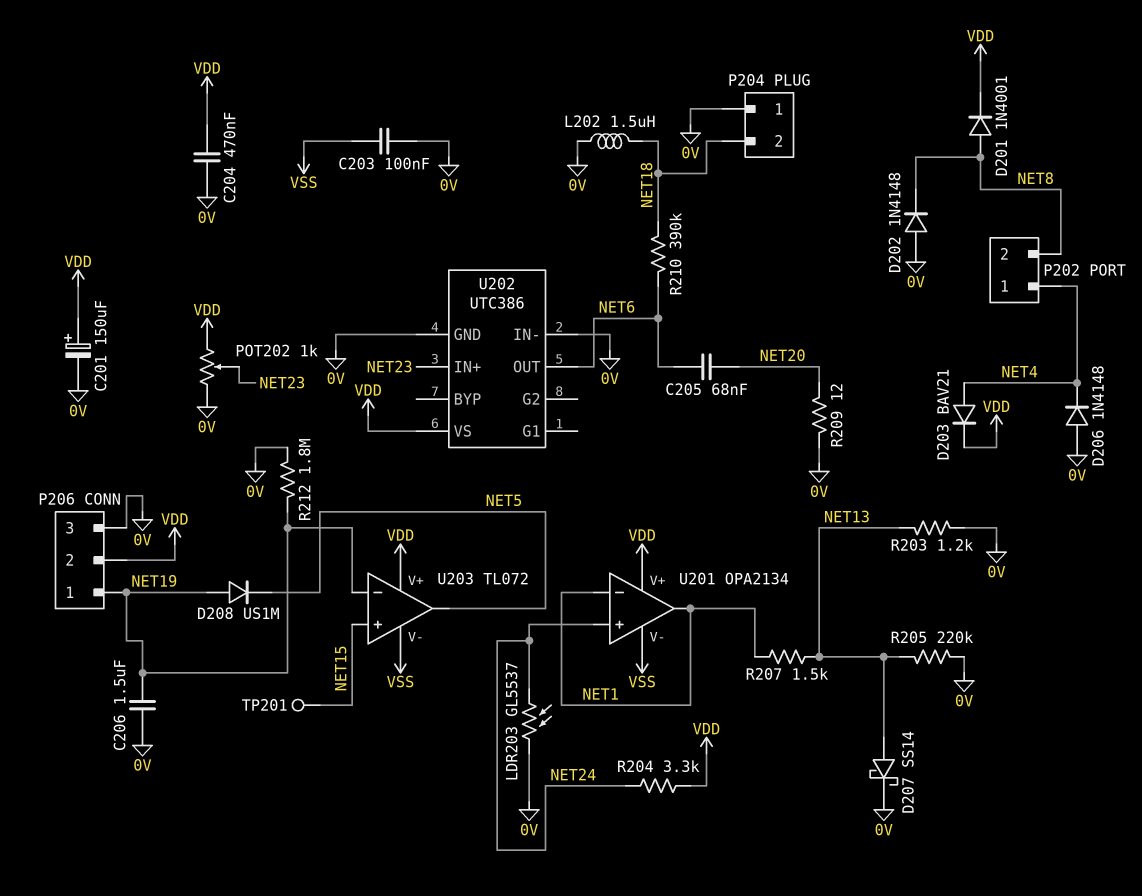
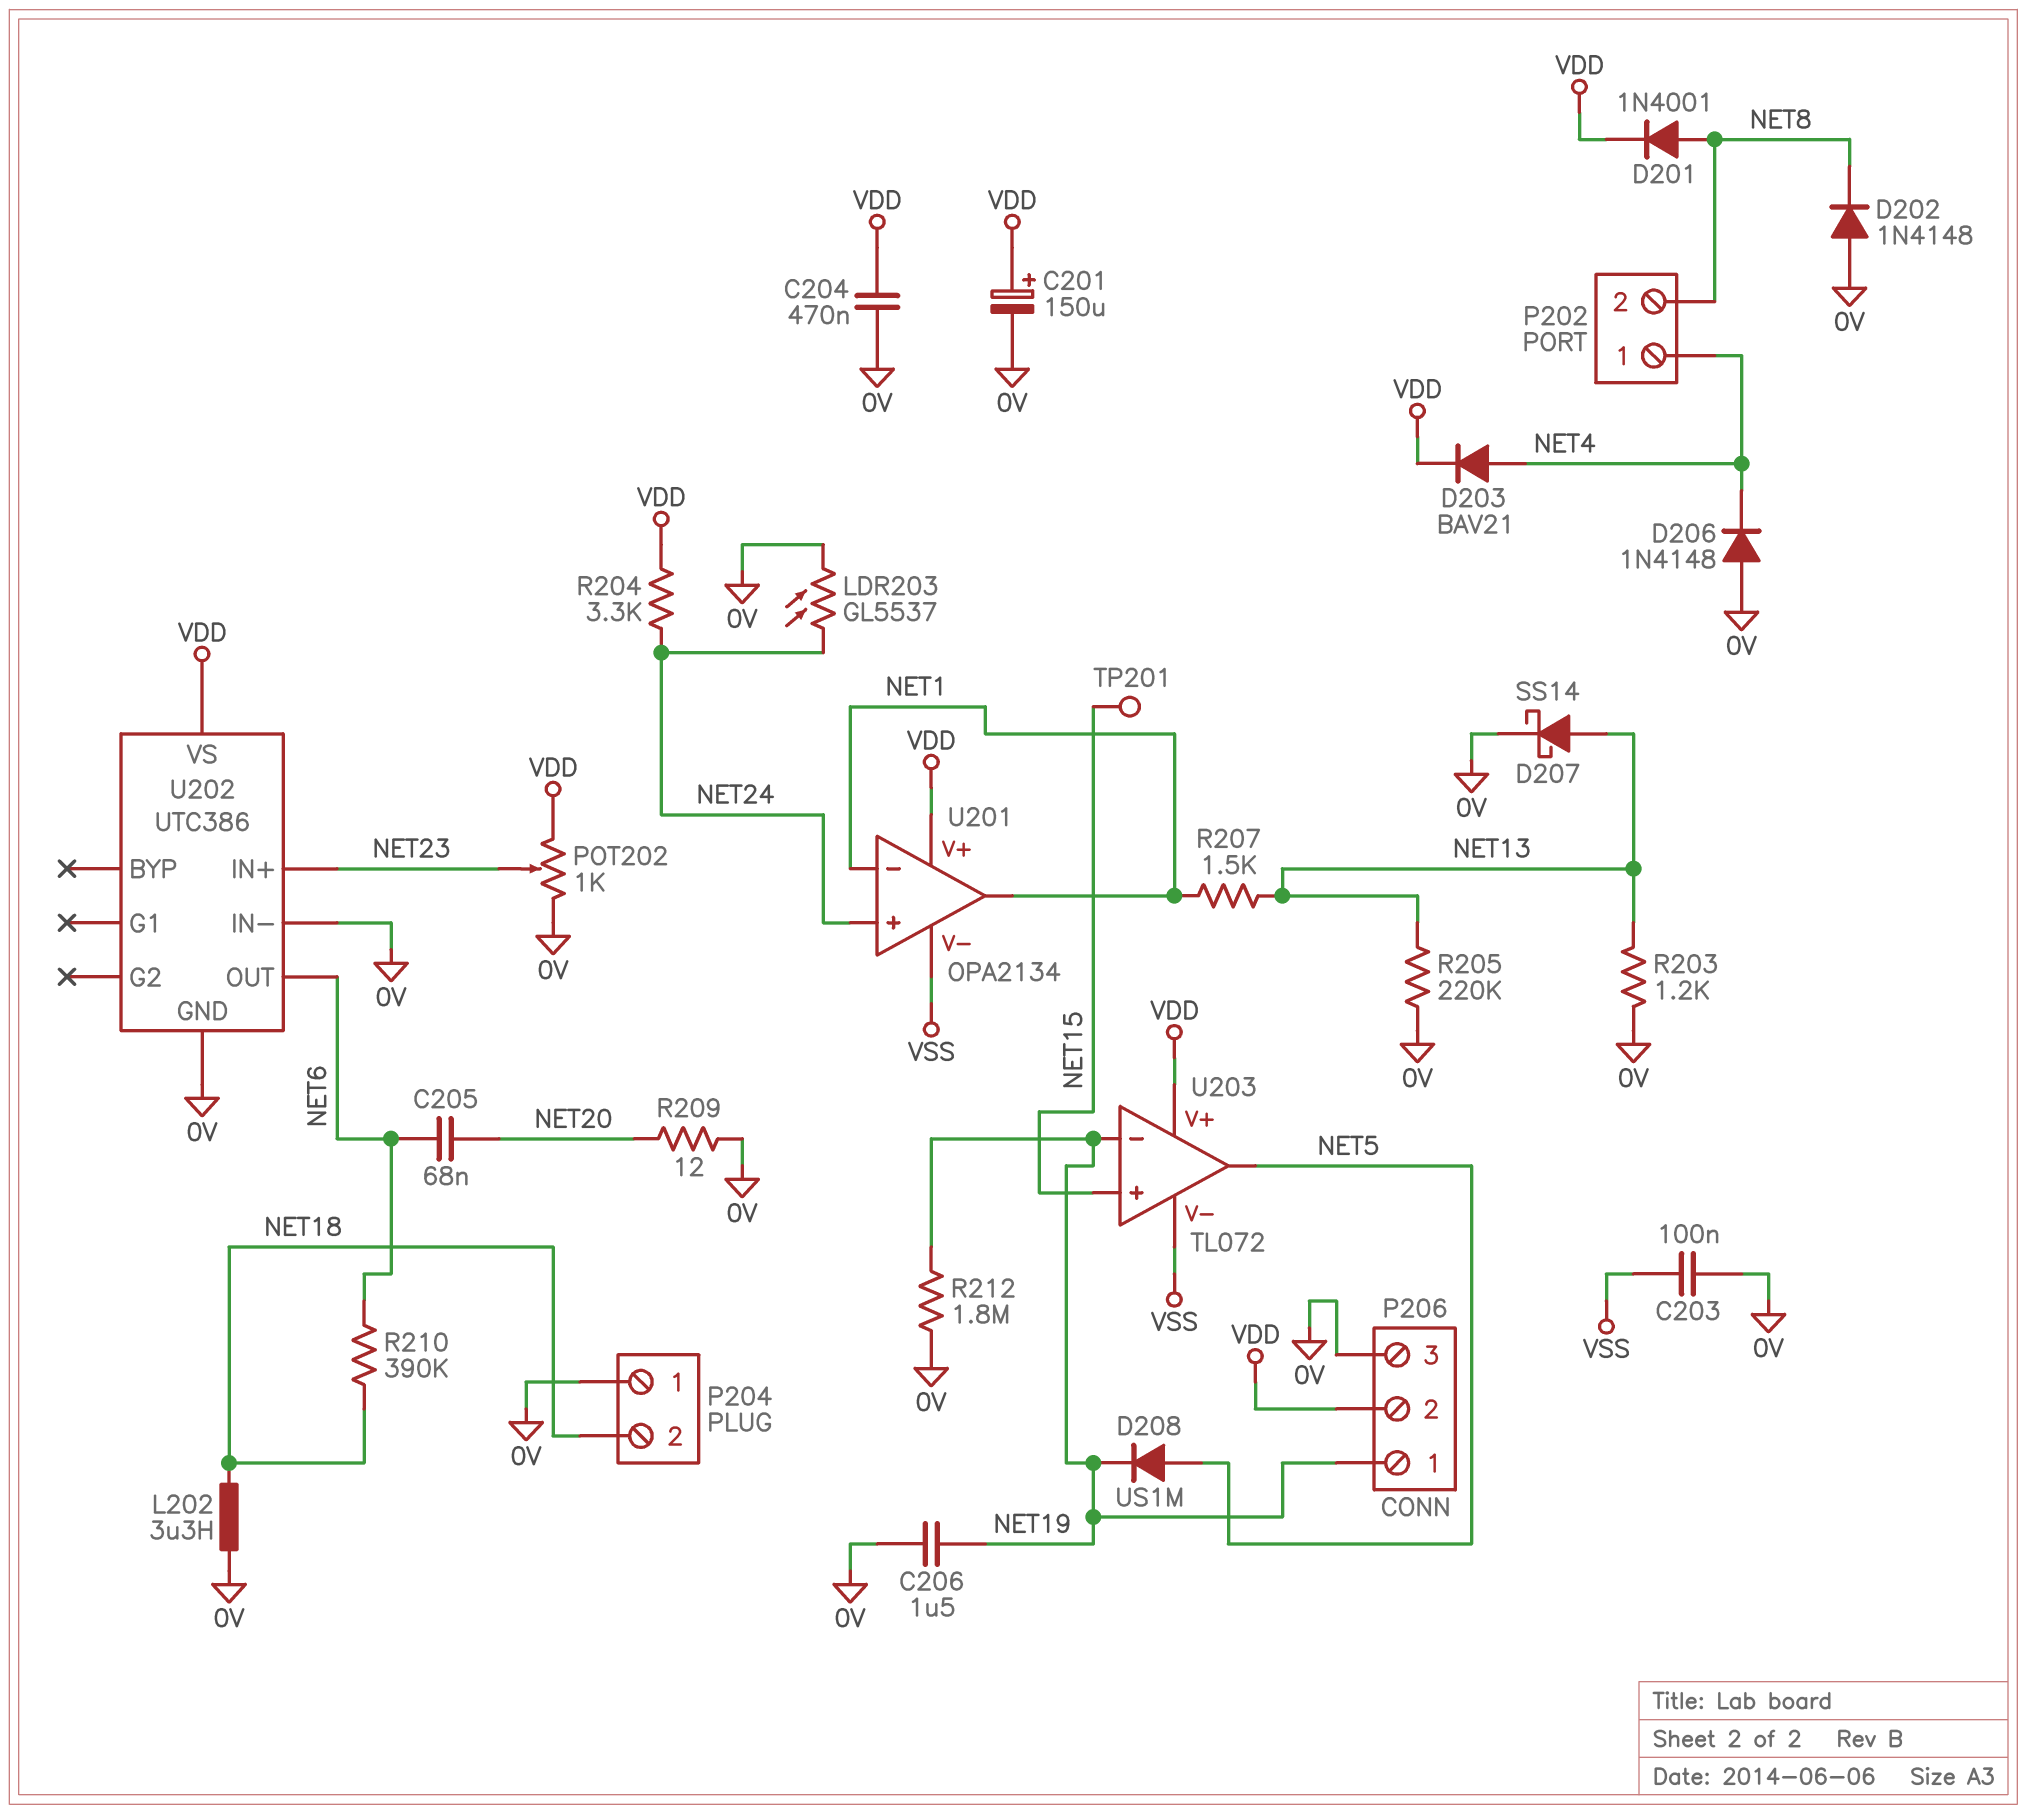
D208: diode US1M (A NET19, K NET5) -> diode US1M (A NET5, K NET19)
L202: 1.5uH (0V, NET18) -> 3.3uH (0V, NET18)

